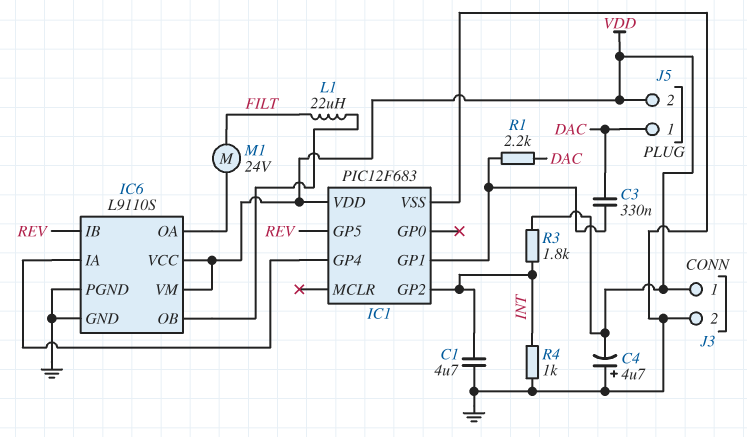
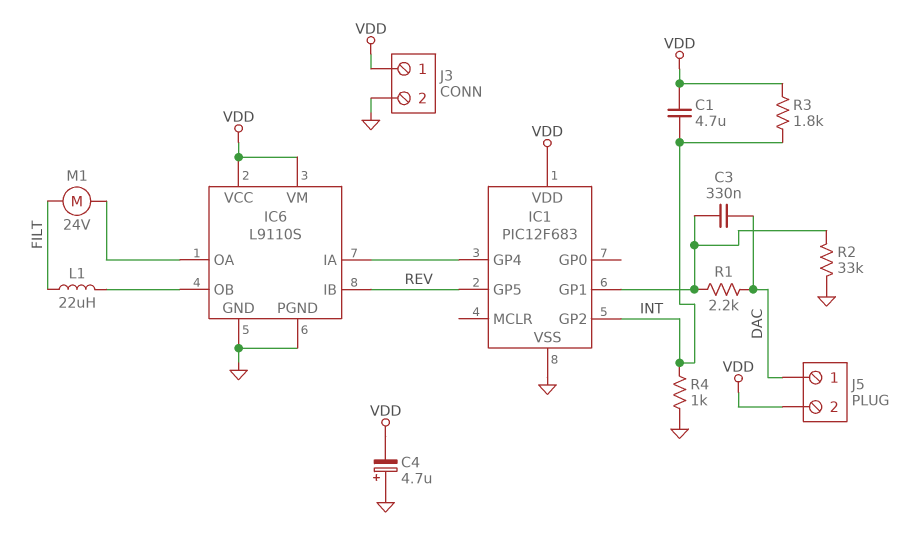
C1: 4.7uF (GND, INT) -> 4.7uF (INT, VDD)
R2: none -> 33k (GND, IC1/GP1)

